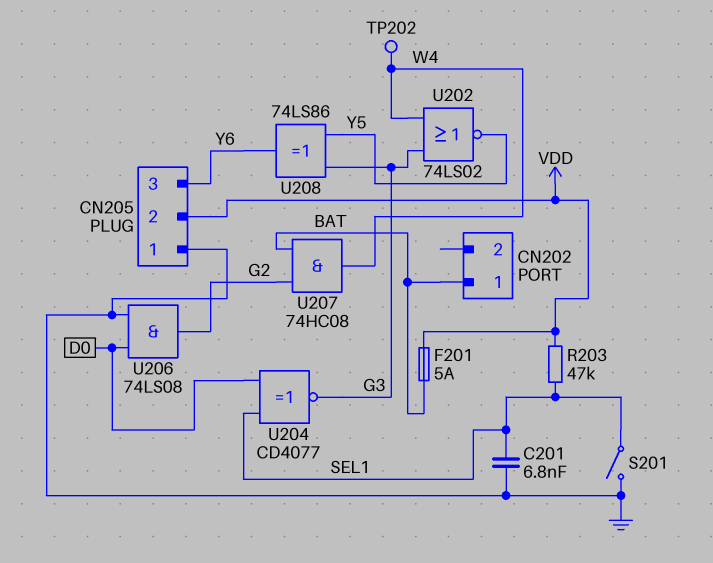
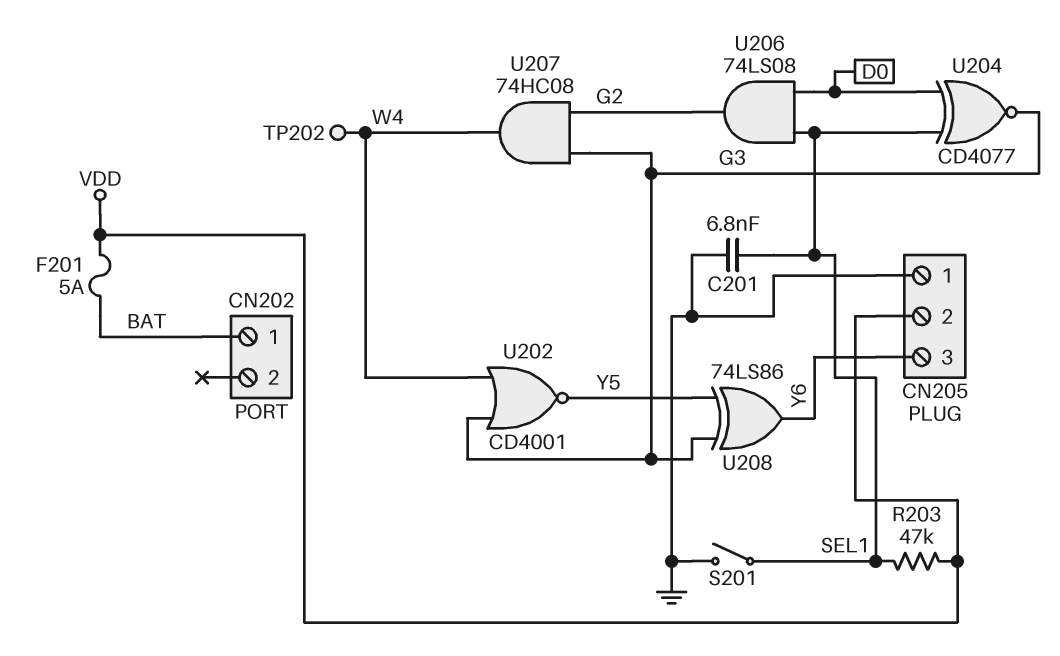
U202: NOR 74LS02 (in G3, in W4, out Y5) -> NOR CD4001 (in G3, in W4, out Y5)
U206: AND 74LS08 (in D0, in GND, out G2) -> AND 74LS08 (in D0, in SEL1, out G2)
U207: AND 74HC08 (in BAT, in G2, out W4) -> AND 74HC08 (in G2, in G3, out W4)

